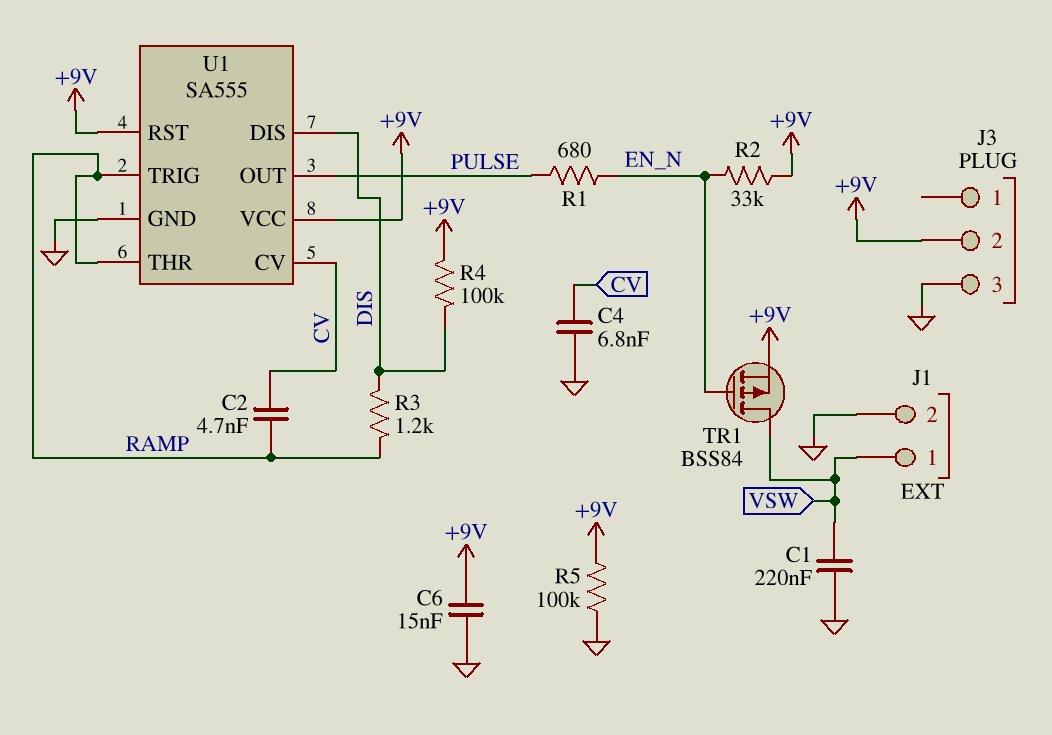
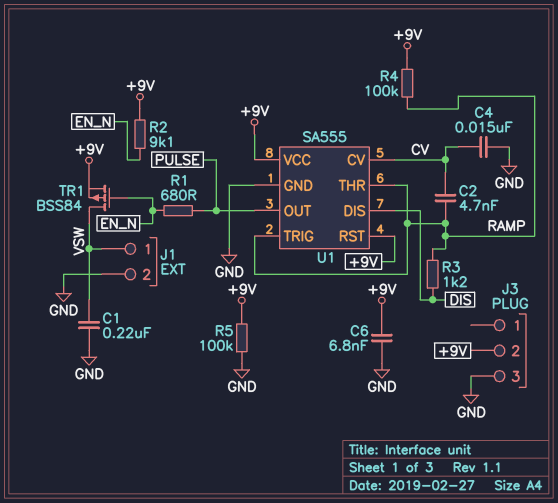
C4: 6.8nF (CV, GND) -> 15nF (CV, GND)
C6: 15nF (+9V, GND) -> 6.8nF (+9V, GND)
R2: 33k (+9V, EN_N) -> 9.1k (+9V, EN_N)
R4: 100k (+9V, DIS) -> 100k (+9V, RAMP)

